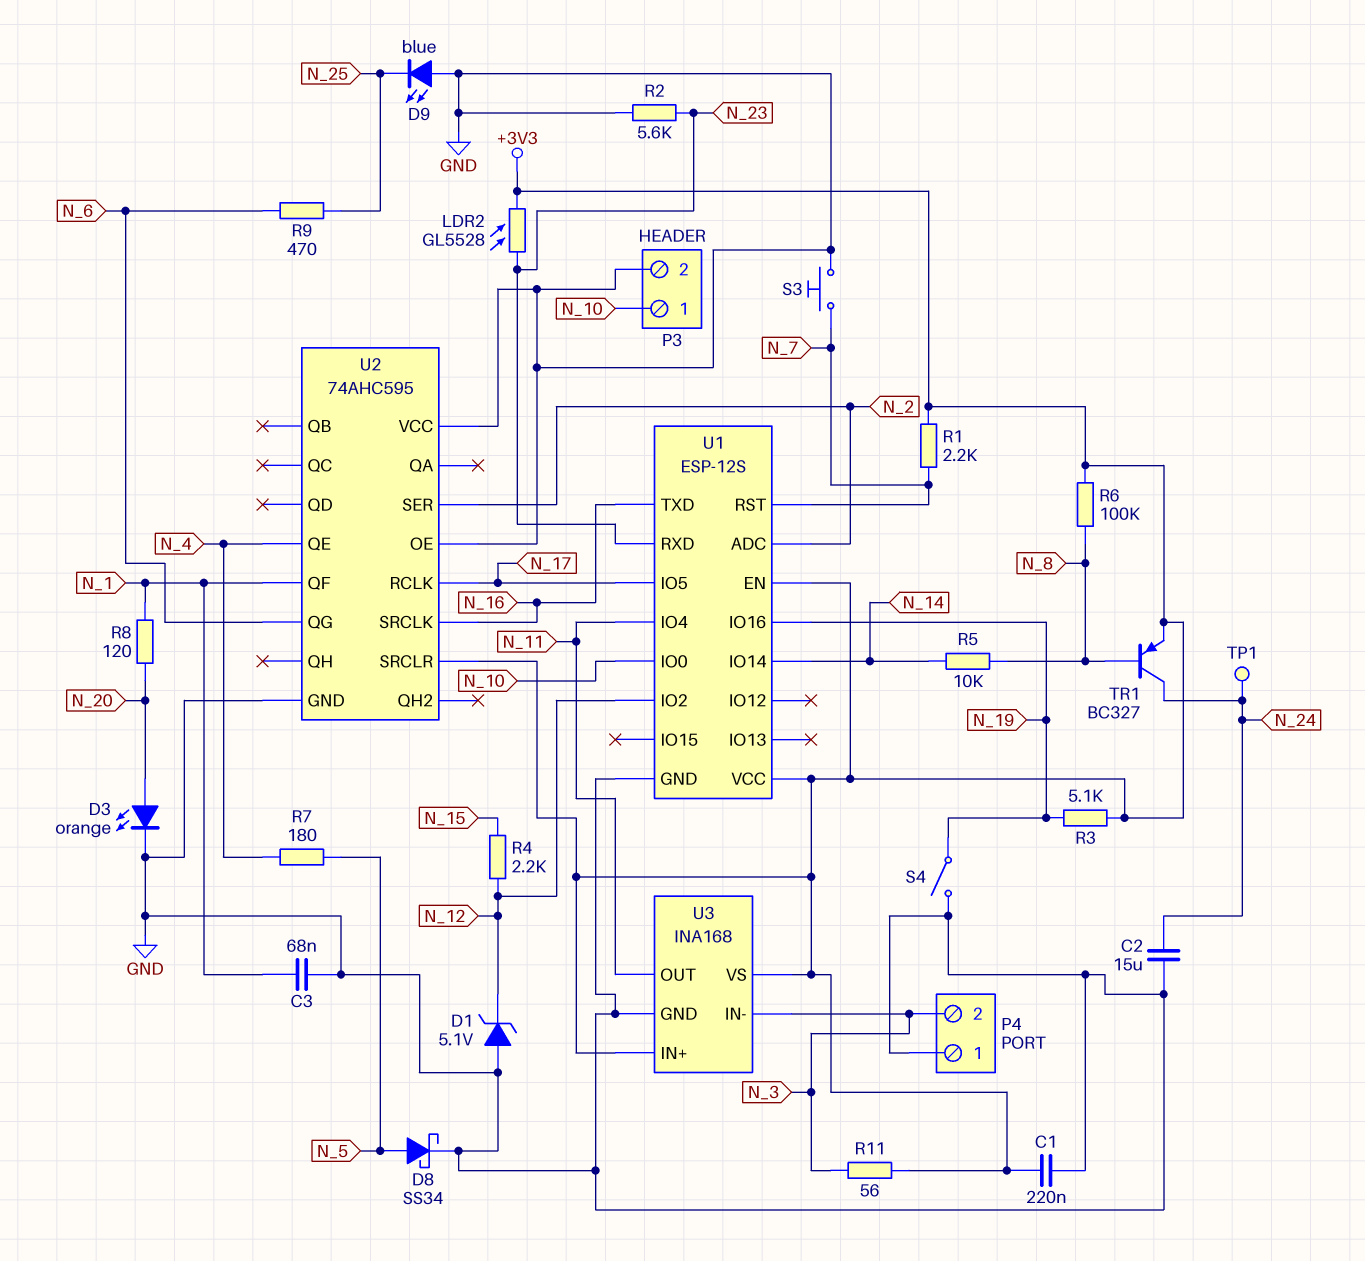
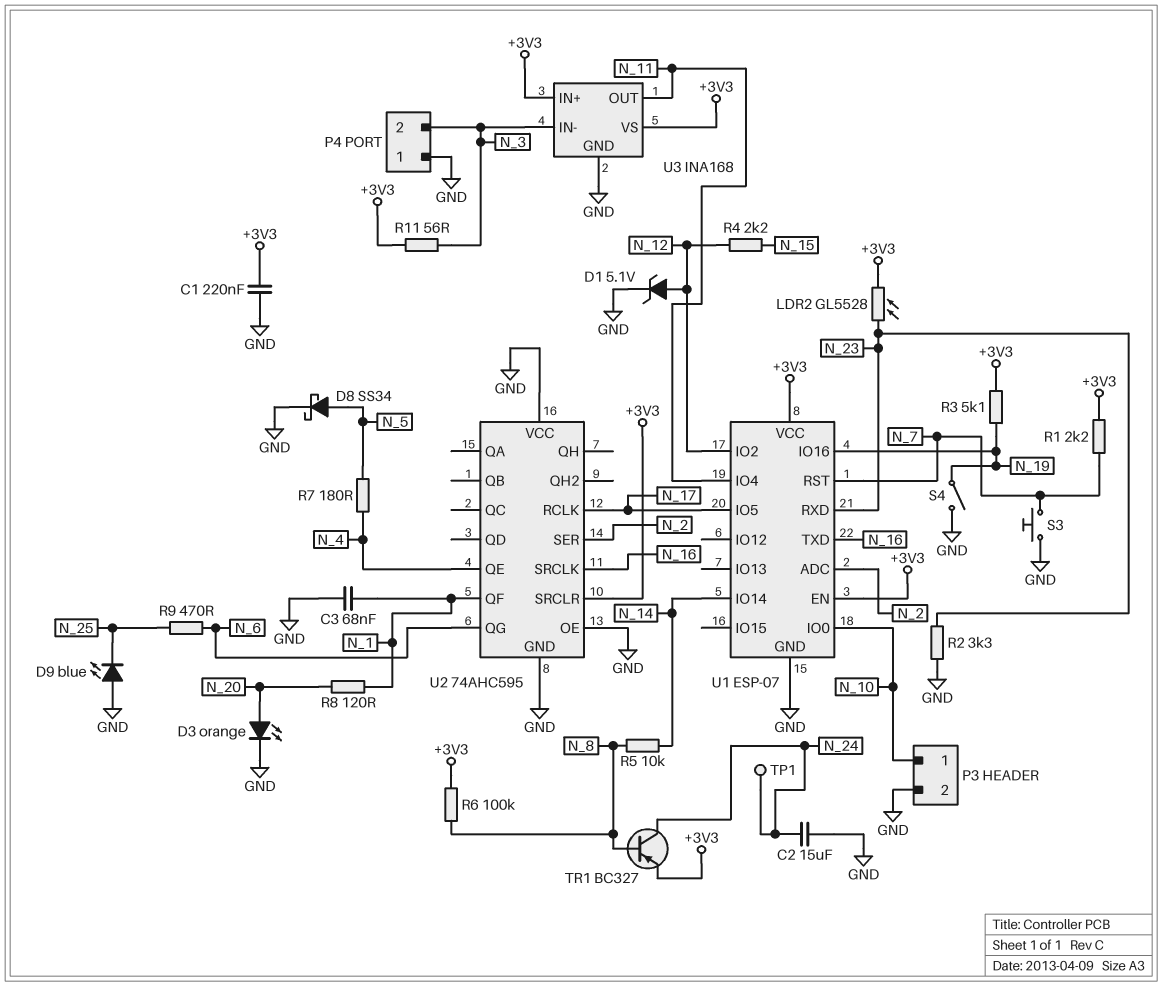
D1: zener 5.1V (A GND, K N_12) -> zener 5.1V (A N_12, K GND)
R2: 5.6k (GND, N_23) -> 3.3k (GND, N_23)
U1: ESP-12S -> ESP-07

